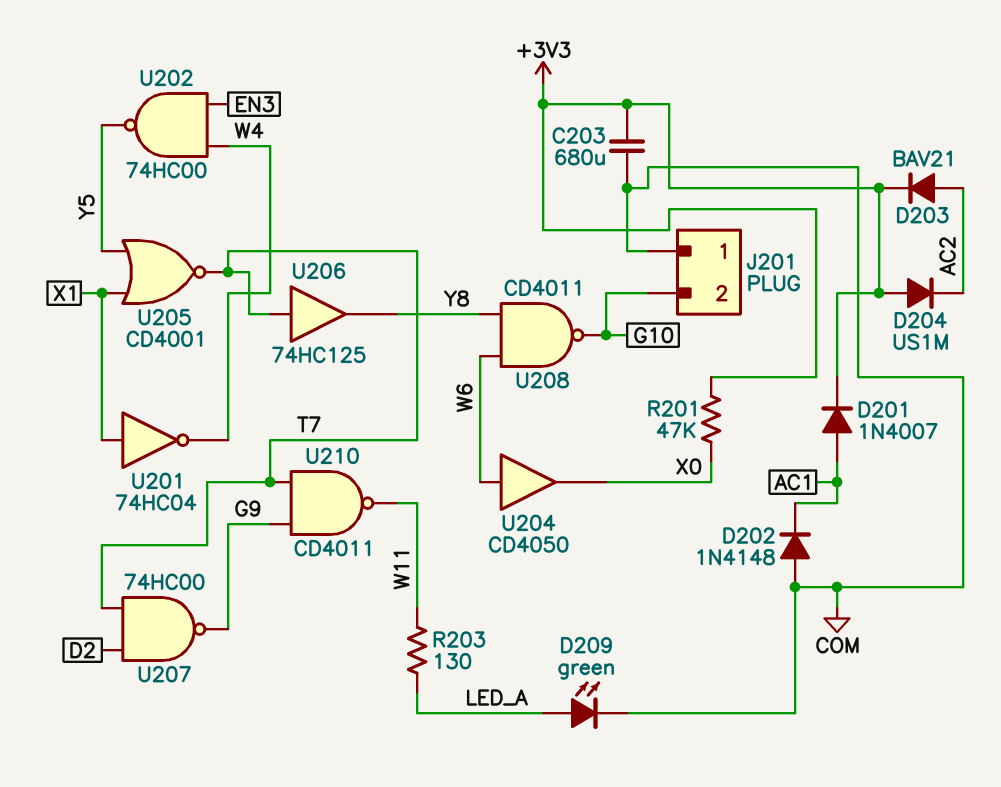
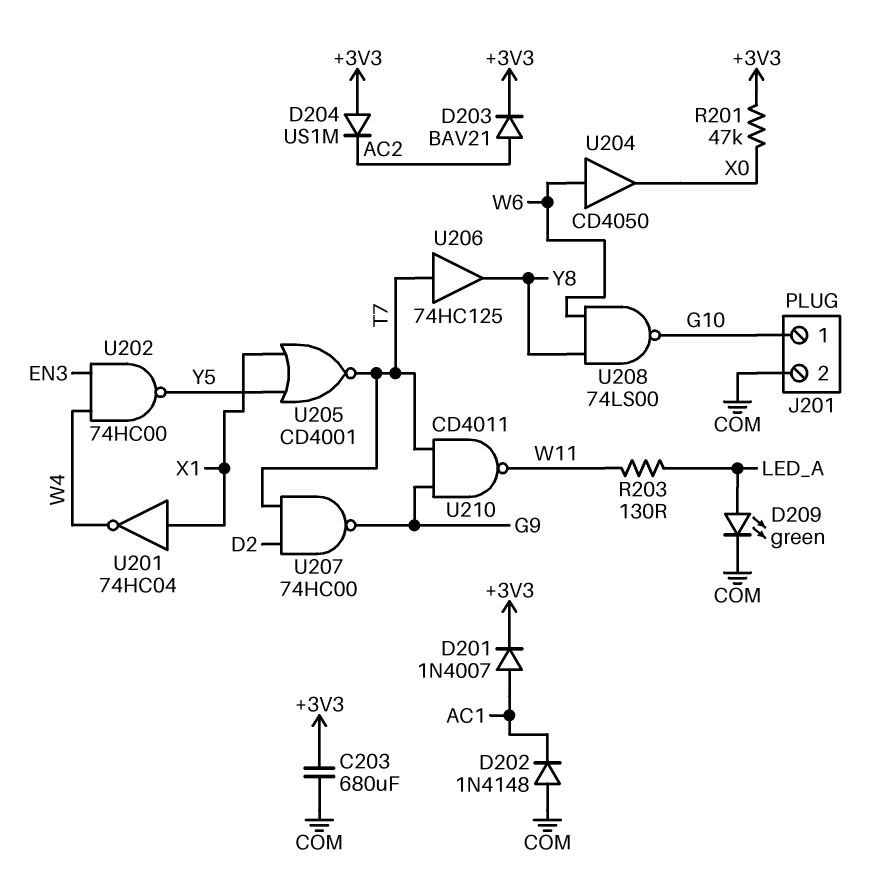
J201 pin 1: COM -> G10
J201 pin 2: G10 -> COM
U208: NAND CD4011 (in W6, in Y8, out G10) -> NAND 74LS00 (in W6, in Y8, out G10)

